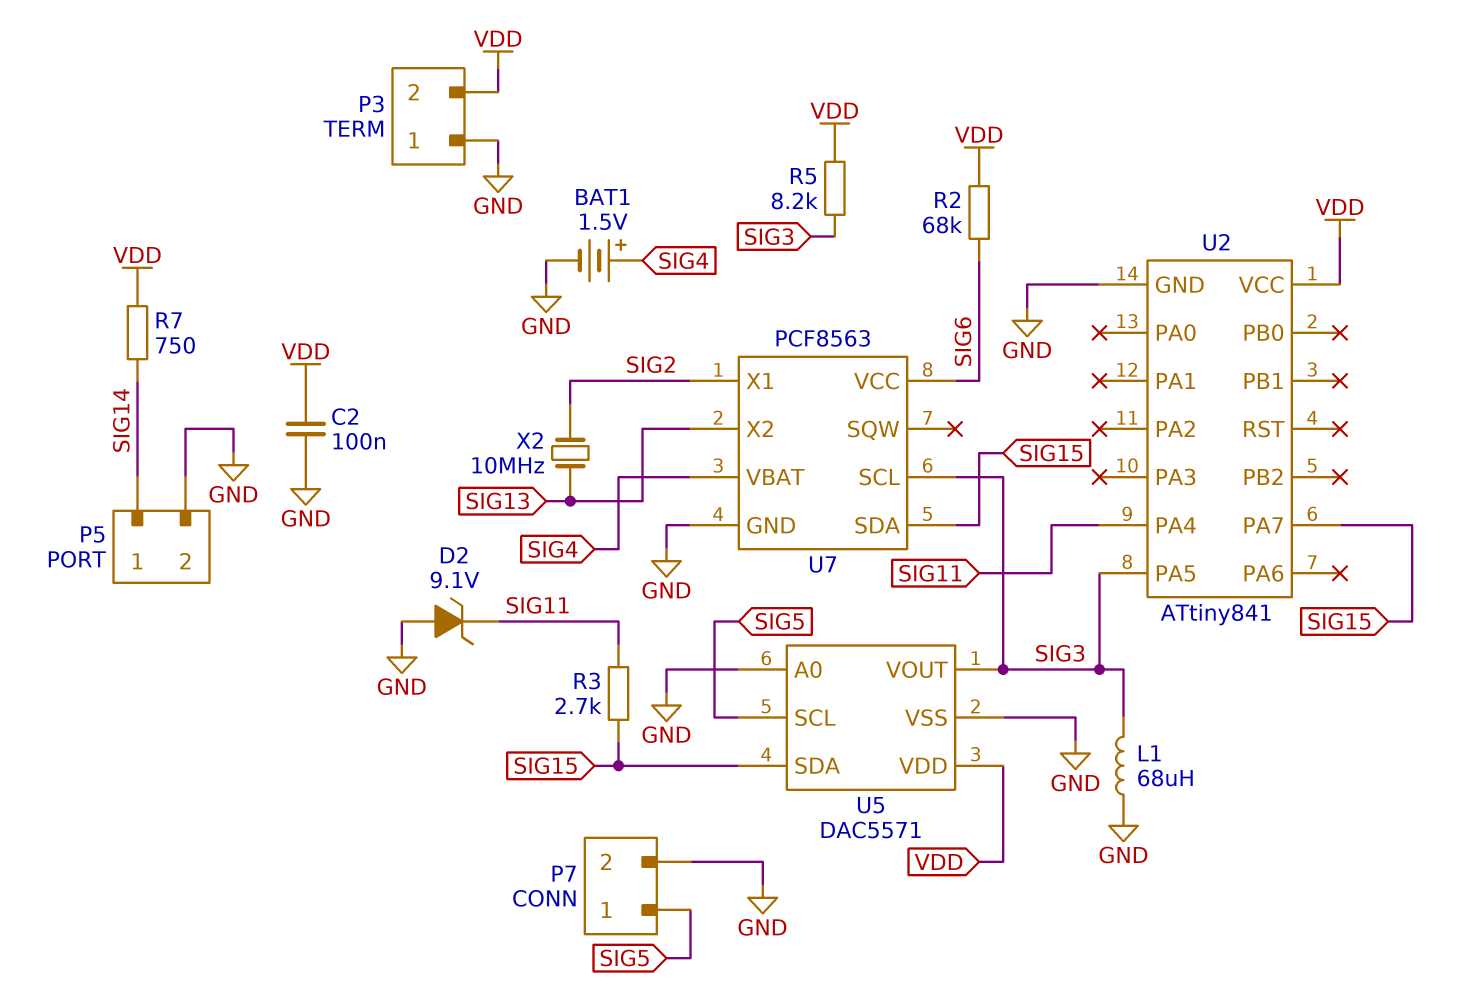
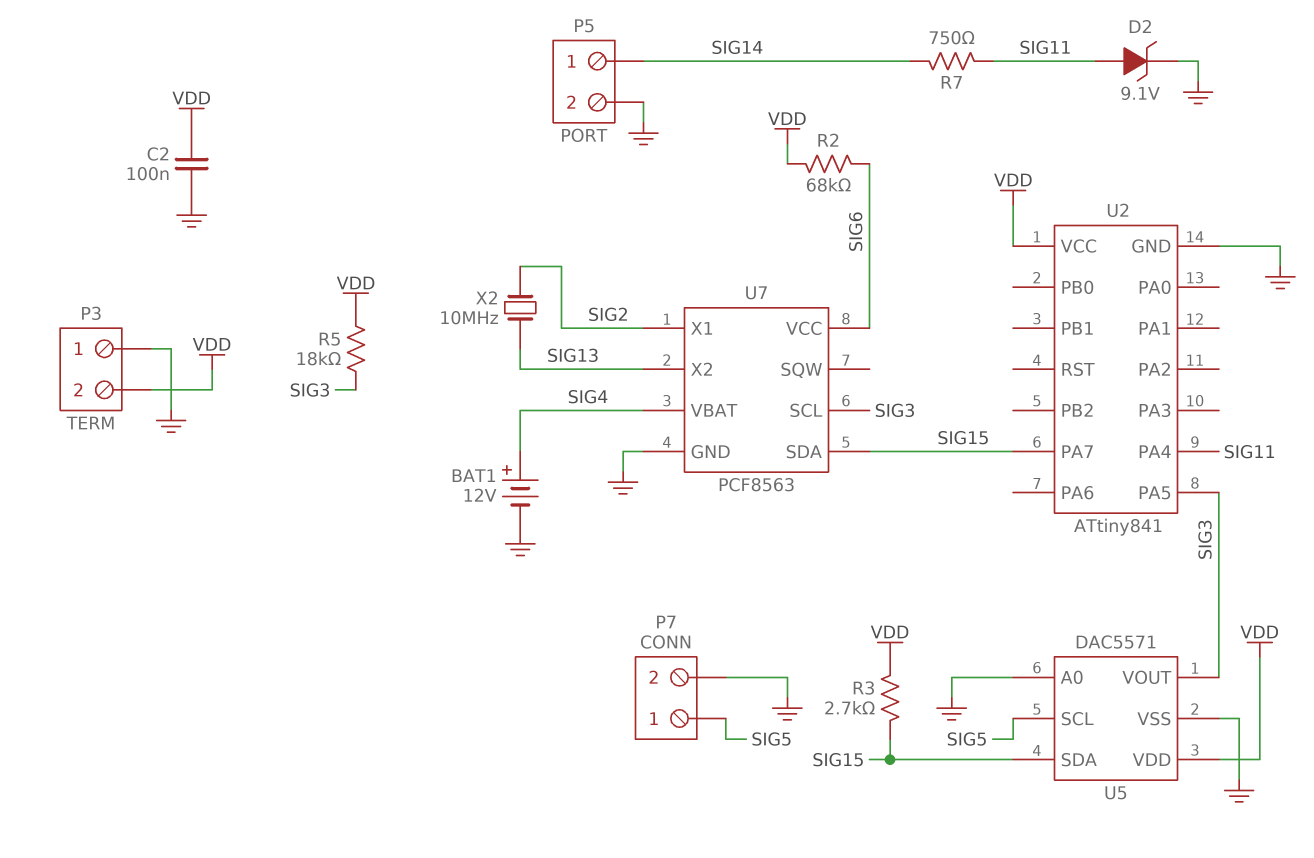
BAT1: 1.5V (plus SIG4, minus GND) -> 12V (plus SIG4, minus GND)
D2: zener 9.1V (A GND, K SIG11) -> zener 9.1V (A SIG11, K GND)
L1: 68uH (GND, SIG3) -> none
R3: 2.7k (SIG11, SIG15) -> 2.7k (SIG15, VDD)
R5: 8.2k (SIG3, VDD) -> 18k (SIG3, VDD)
R7: 750 (SIG14, VDD) -> 750 (SIG11, SIG14)

